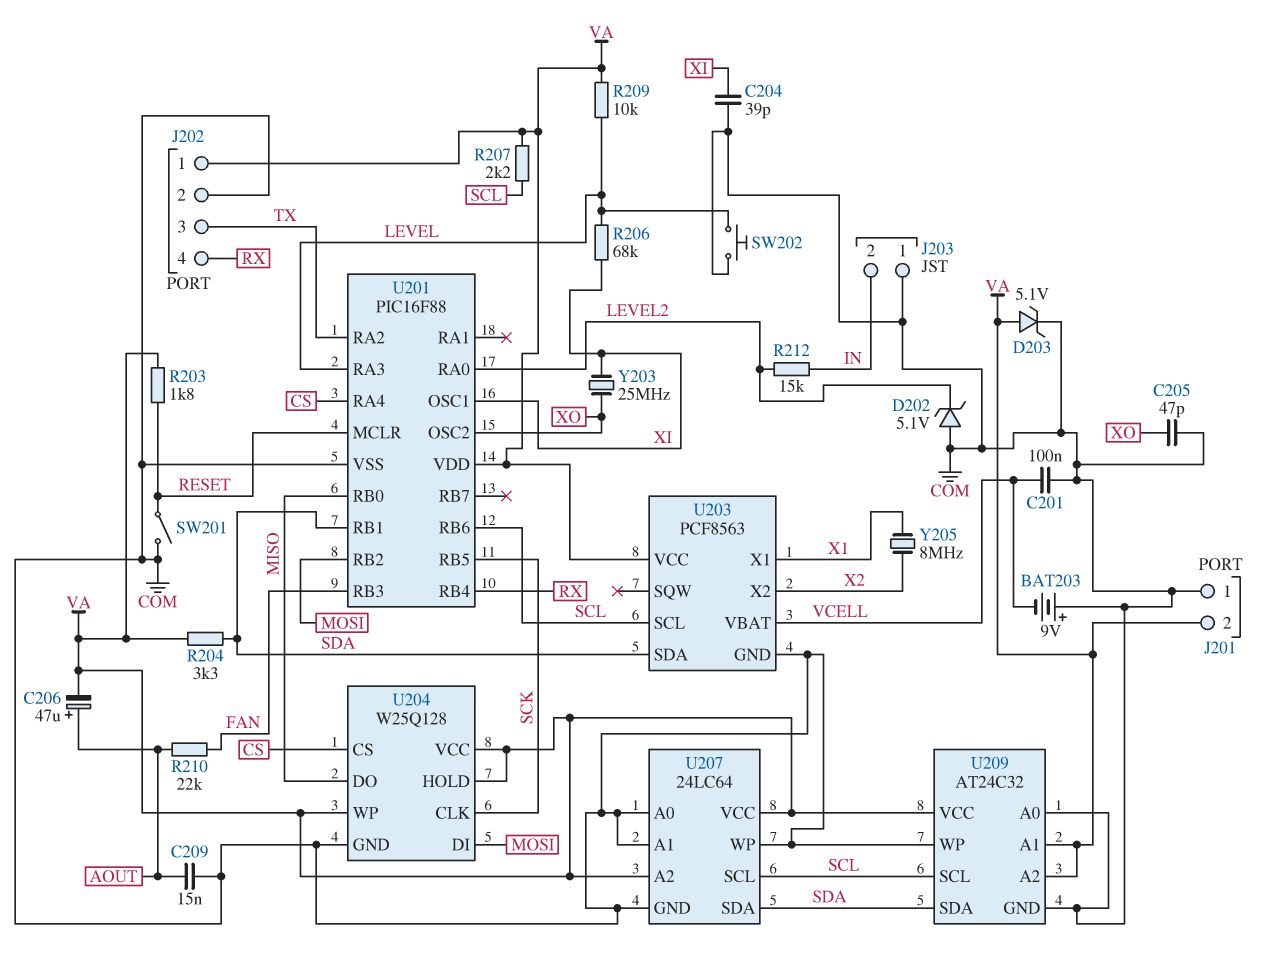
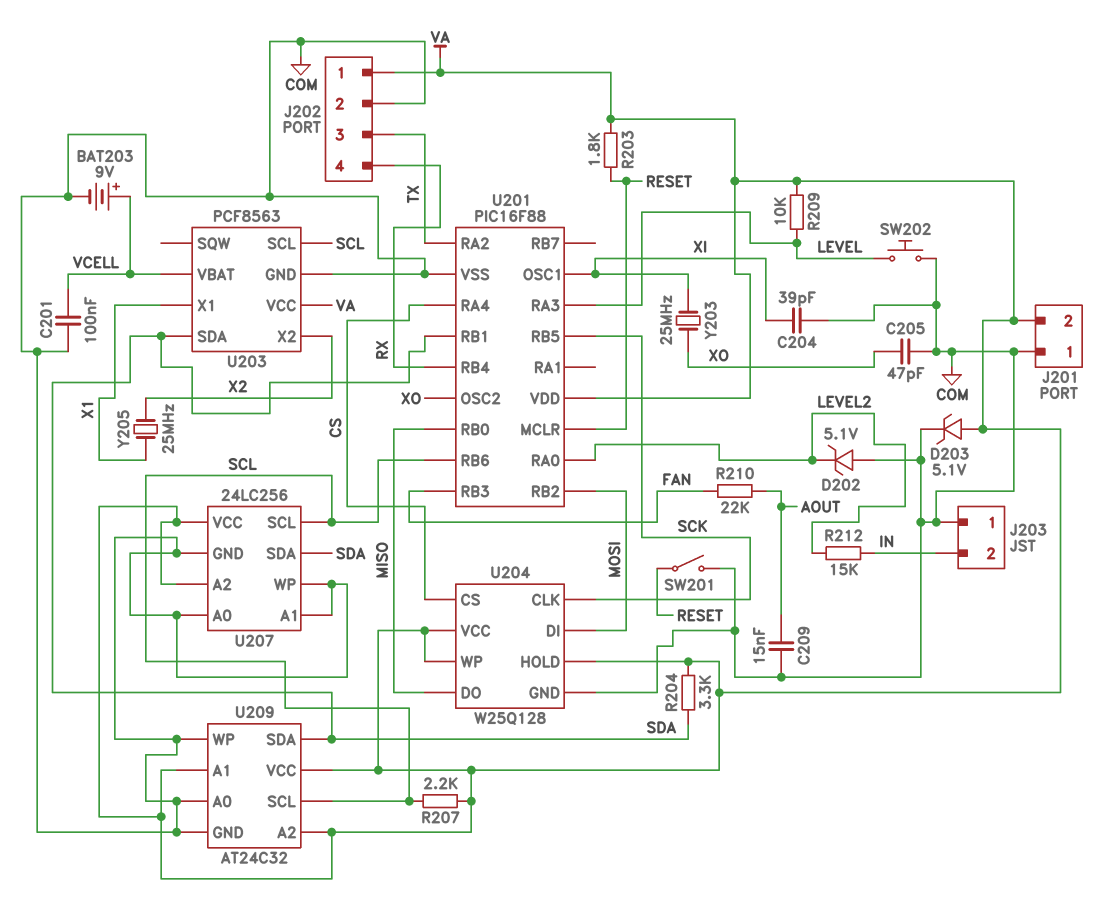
BAT203: 9V (plus COM, minus VCELL) -> 9V (plus VCELL, minus COM)
C206: 47uF (plus AOUT, minus VA) -> none
R206: 68k (LEVEL, XI) -> none
U207: 24LC64 -> 24LC256
Y205: 8MHz (X1, X2) -> 25MHz (X1, X2)

